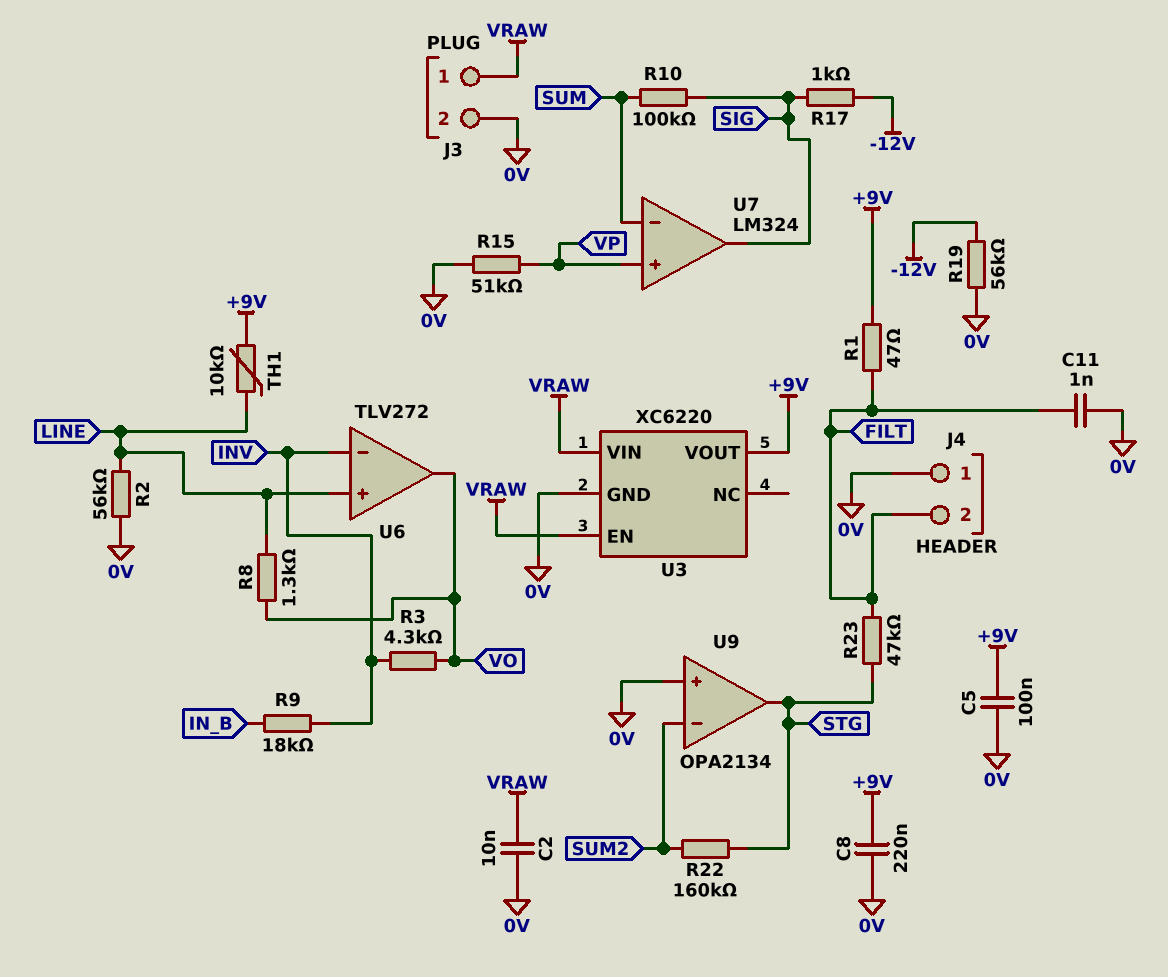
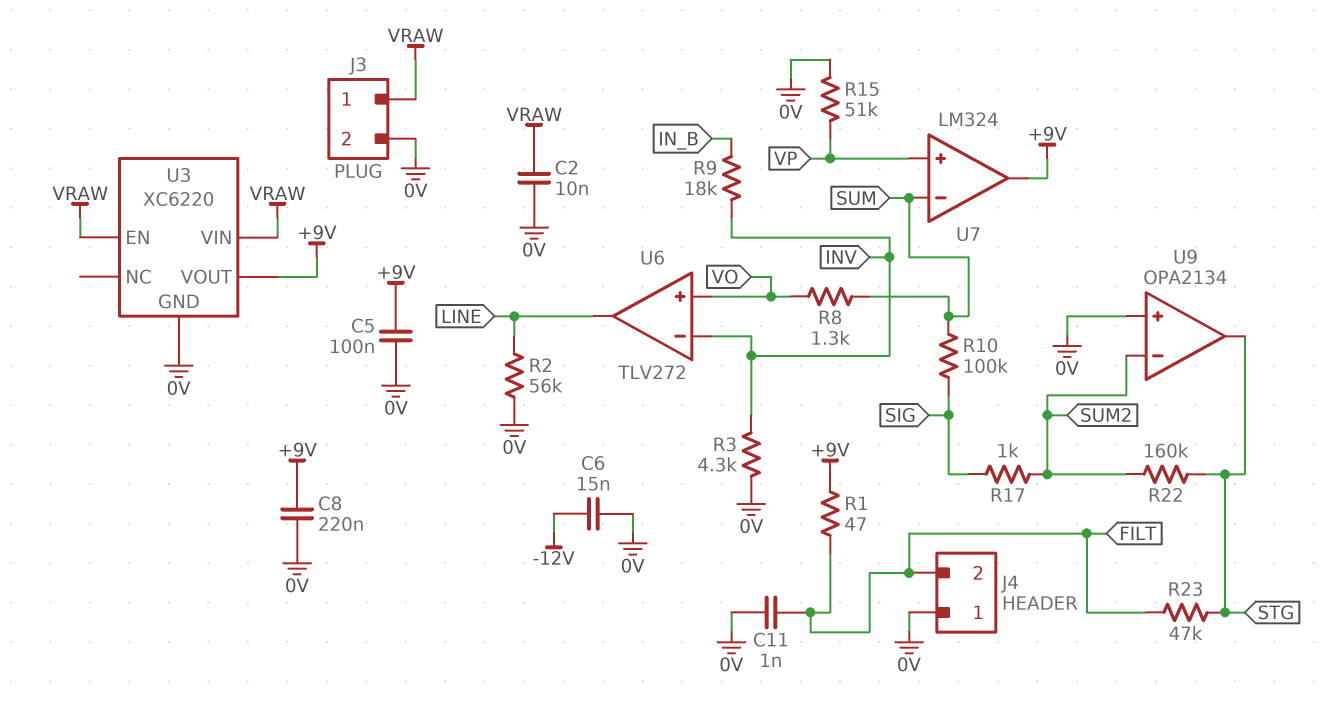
C6: none -> 15nF (-12V, 0V)
R3: 4.3k (INV, VO) -> 4.3k (0V, INV)
R8: 1.3k (LINE, VO) -> 1.3k (SUM, VO)
R17: 1k (-12V, SIG) -> 1k (SIG, SUM2)
R19: 56k (-12V, 0V) -> none
TH1: 10k (+9V, LINE) -> none
U6 pin in+: LINE -> VO
U6 pin out: VO -> LINE
U7 pin out: SIG -> +9V

